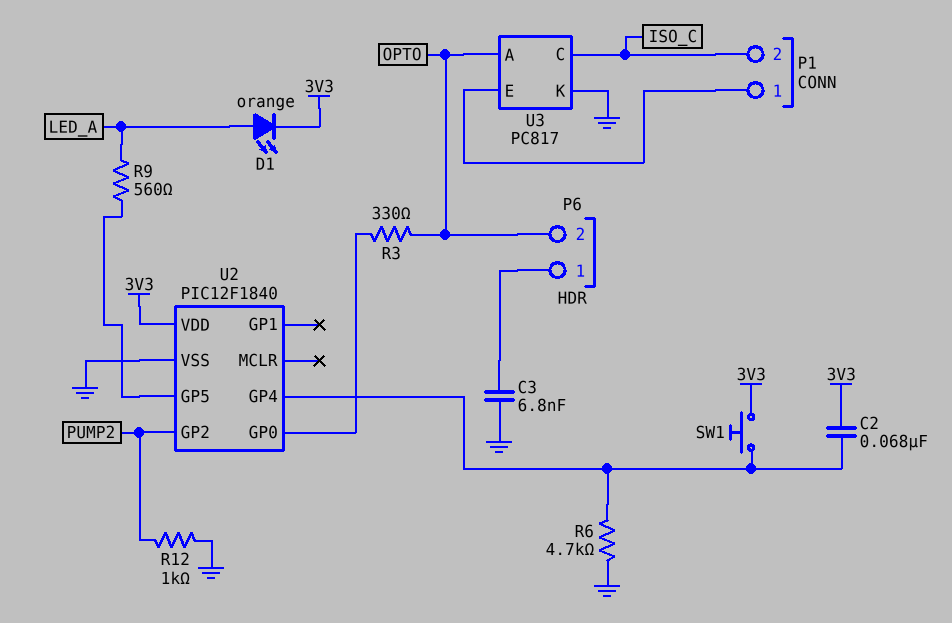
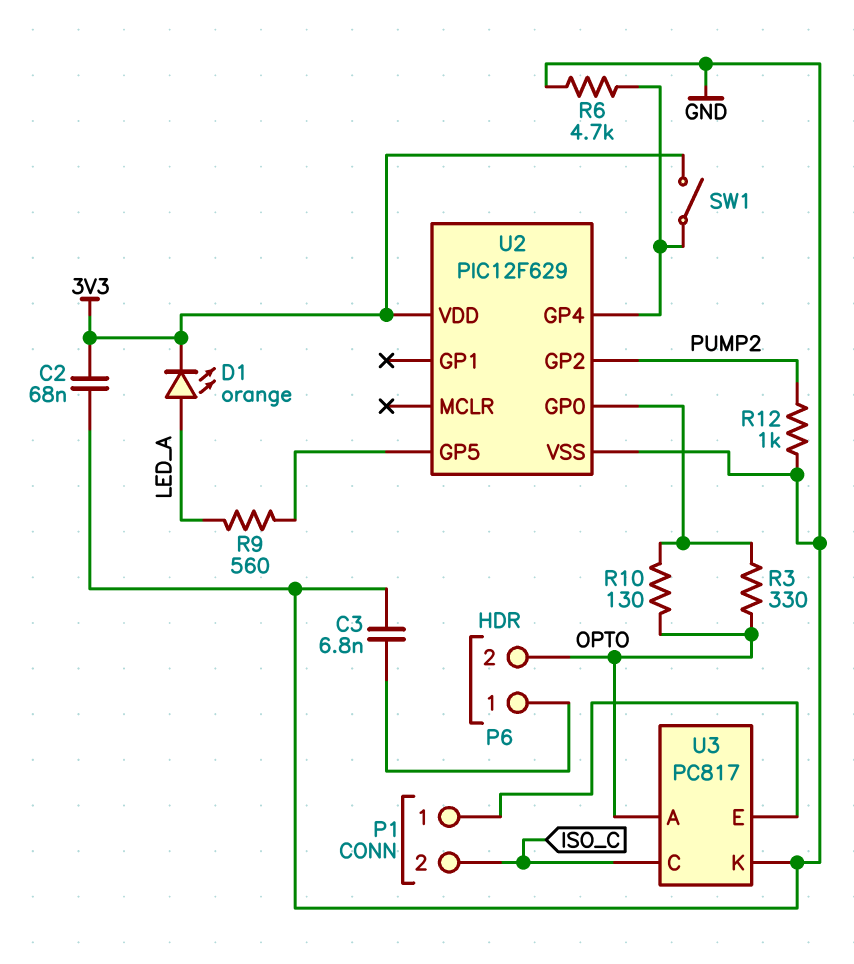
C2: 68nF (3V3, U2/GP4) -> 68nF (3V3, GND)
R10: none -> 130 (OPTO, U2/GP0)
SW1: button (3V3, U2/GP4) -> switch (3V3, U2/GP4)
U2: PIC12F1840 -> PIC12F629

